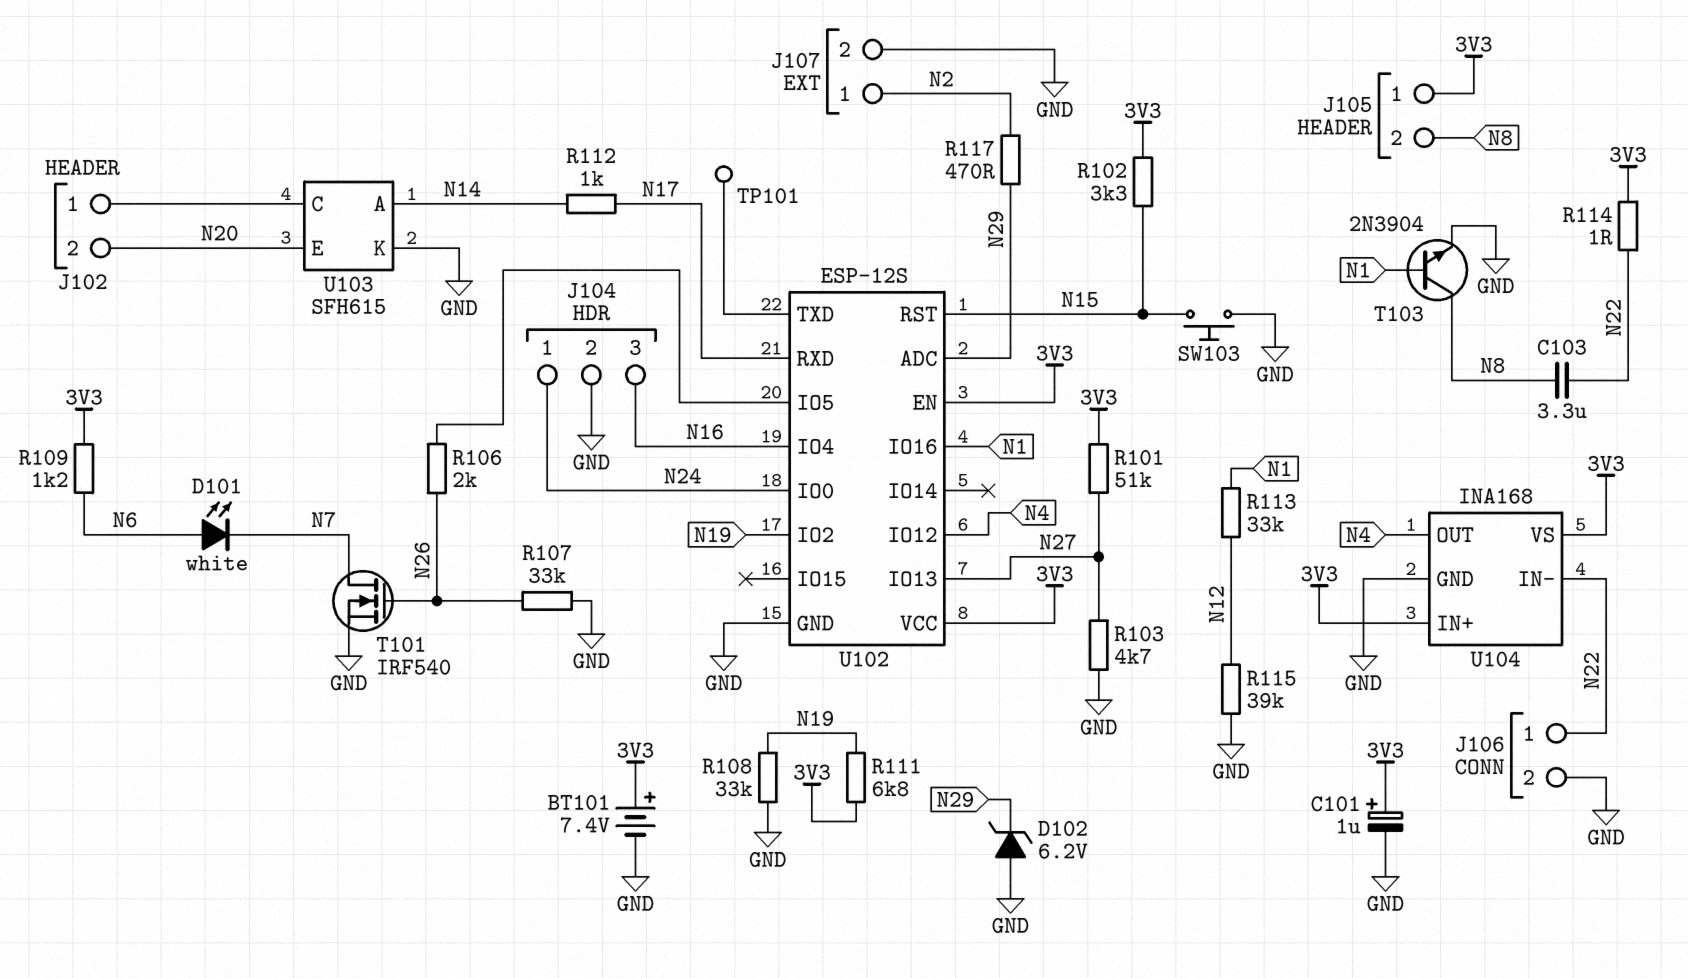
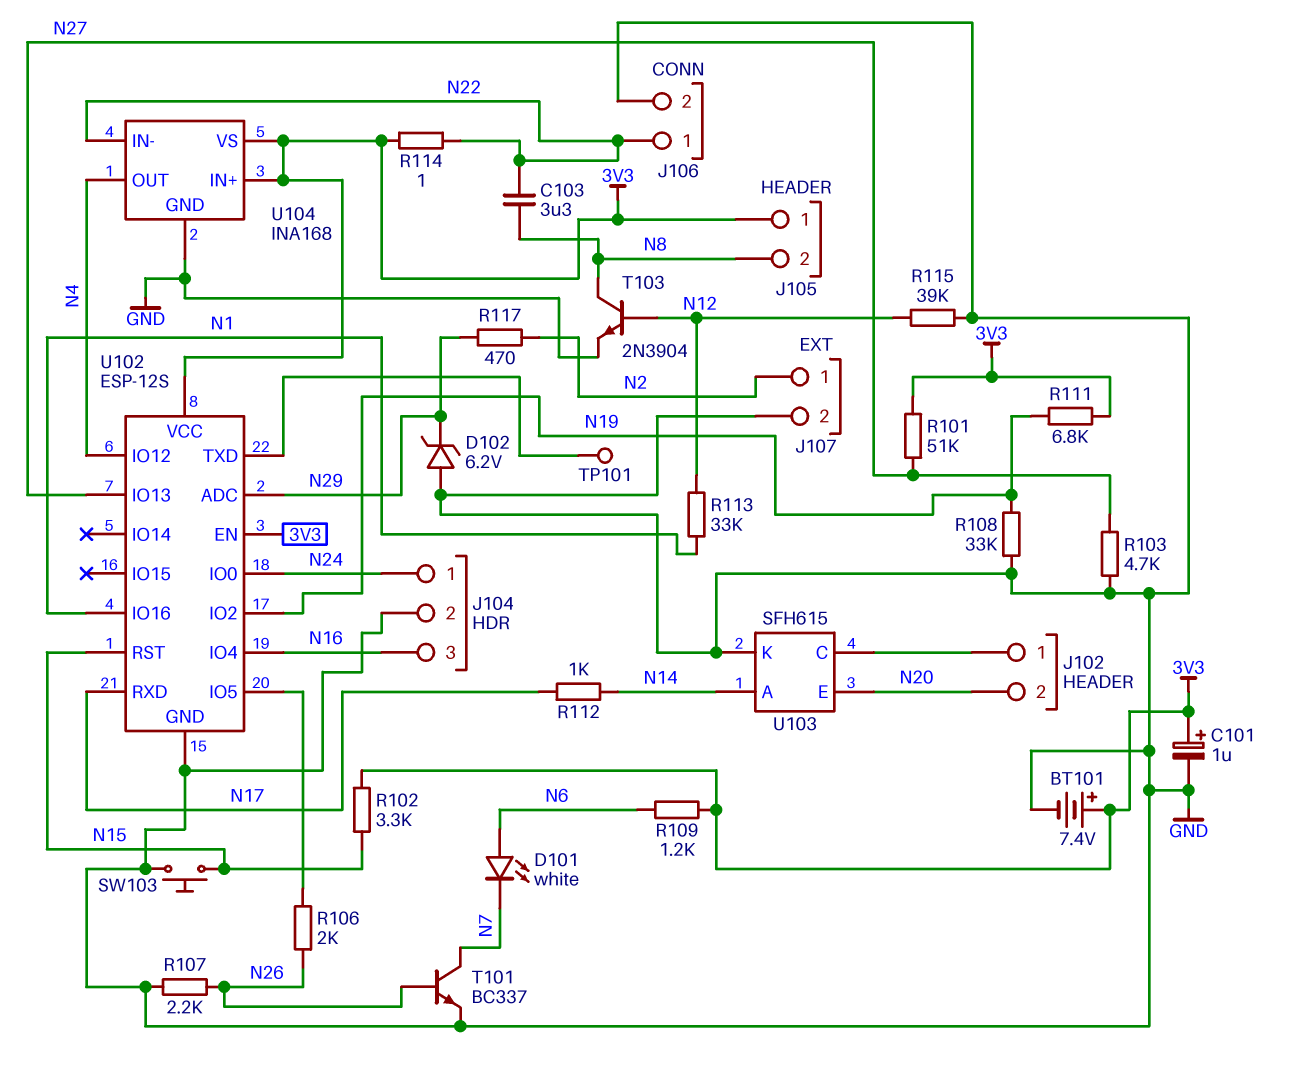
R107: 33k (GND, N26) -> 2.2k (GND, N26)
T101: NMOS IRF540 (G N26, D N7, S GND) -> NPN BC337 (B N26, C N7, E GND)
T103: NPN 2N3904 (B N1, C N8, E GND) -> NPN 2N3904 (B N12, C N8, E GND)

